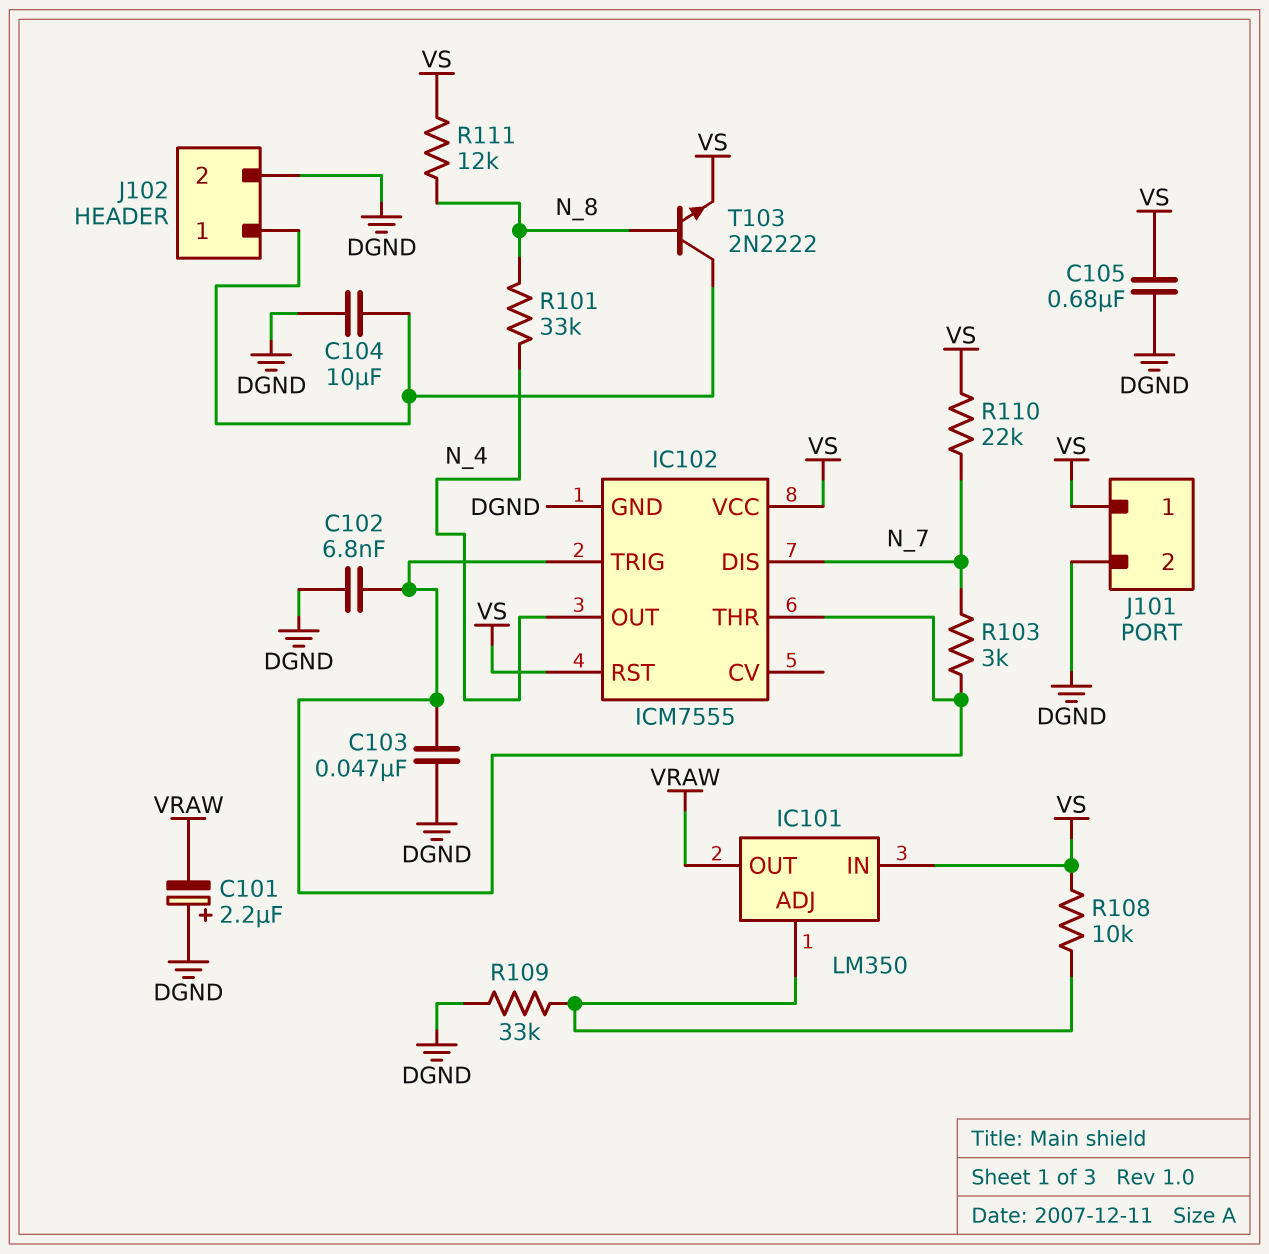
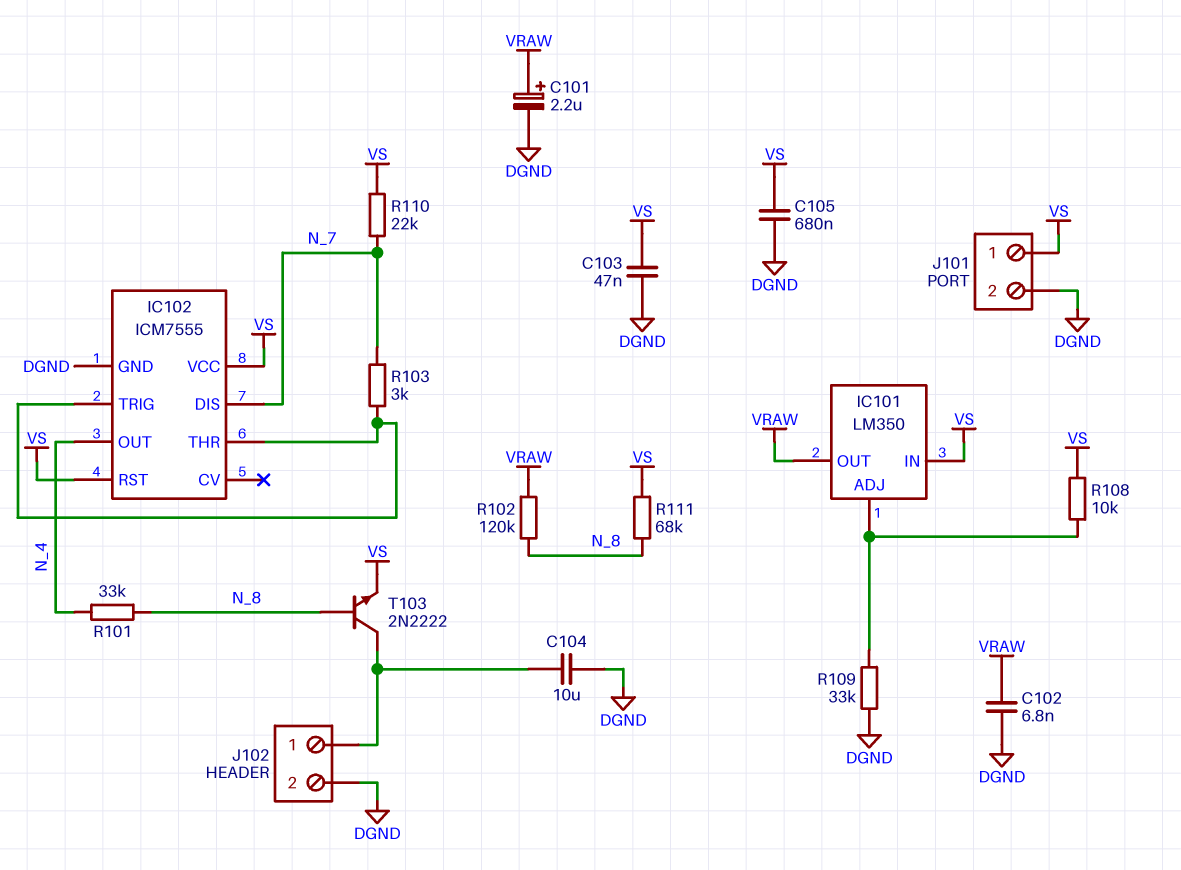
C101: 2.2uF (plus DGND, minus VRAW) -> 2.2uF (plus VRAW, minus DGND)
C102: 6.8nF (DGND, IC102/THR) -> 6.8nF (DGND, VRAW)
C103: 47nF (DGND, IC102/THR) -> 47nF (DGND, VS)
R102: none -> 120k (N_8, VRAW)
R111: 12k (N_8, VS) -> 68k (N_8, VS)

